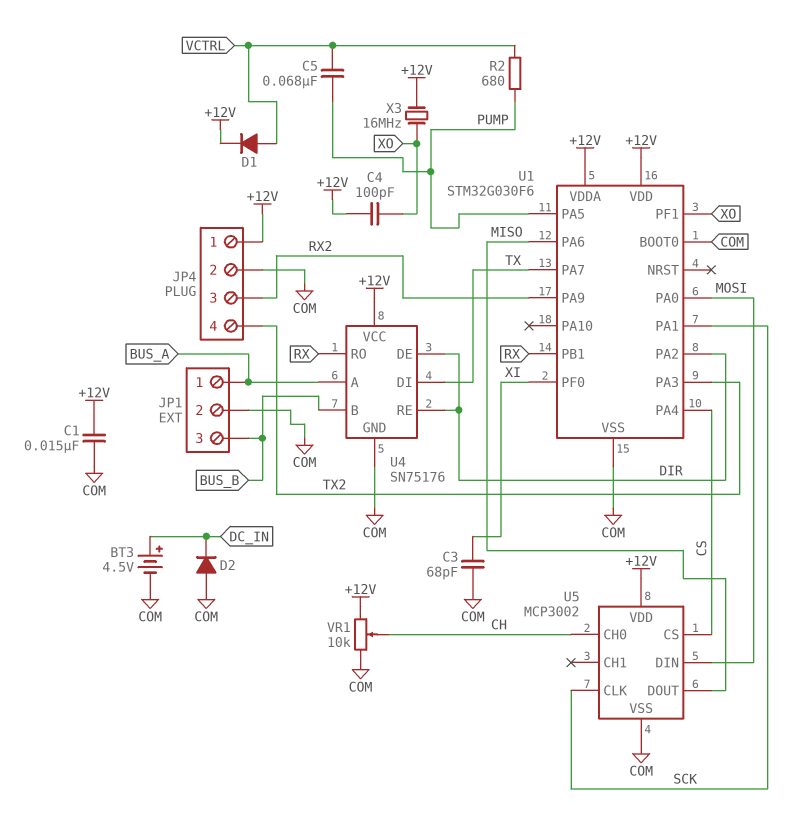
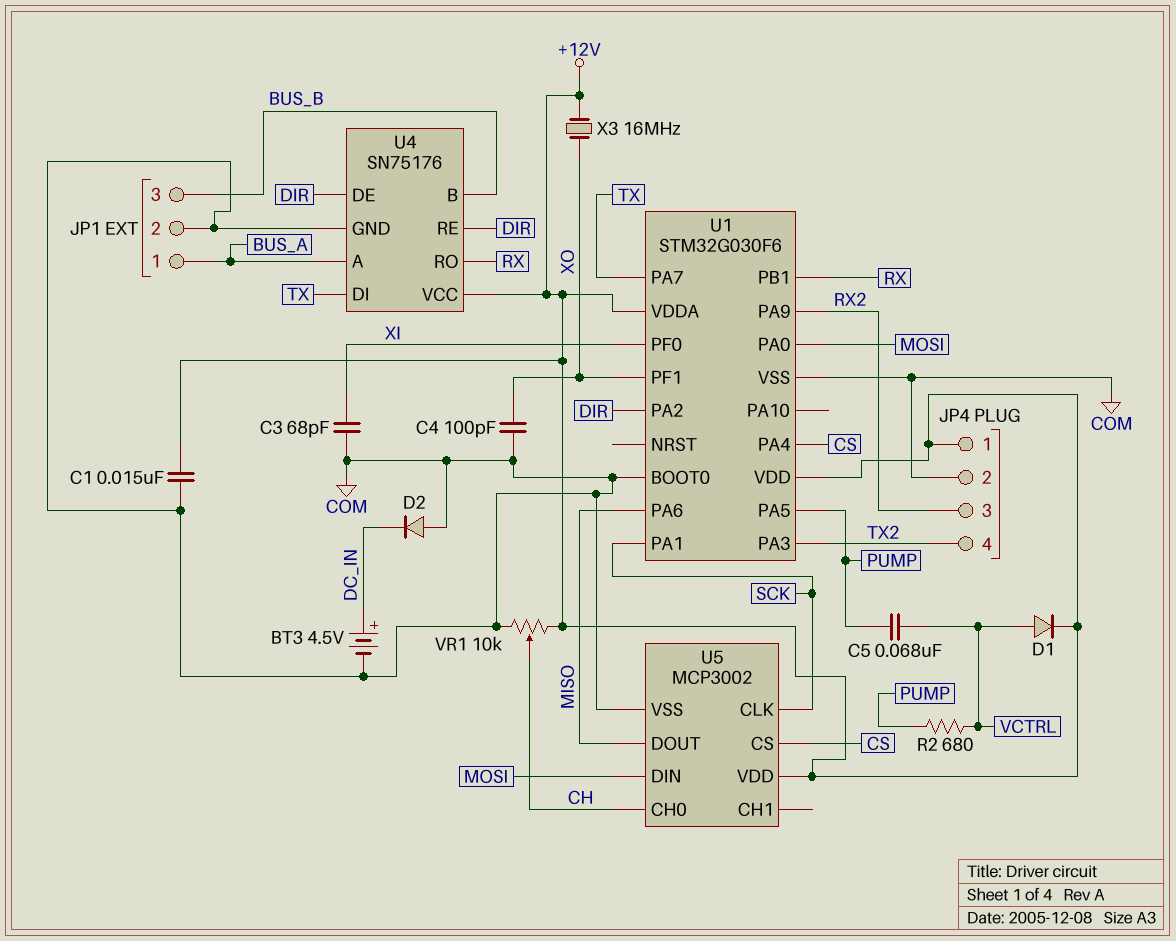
C4: 100pF (+12V, XO) -> 100pF (COM, XO)

